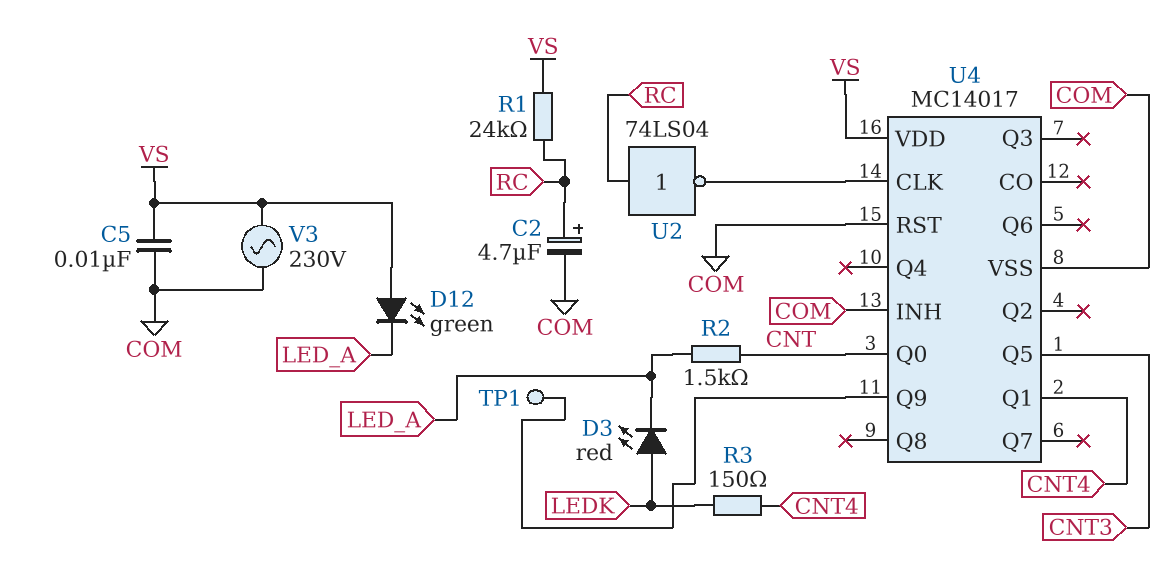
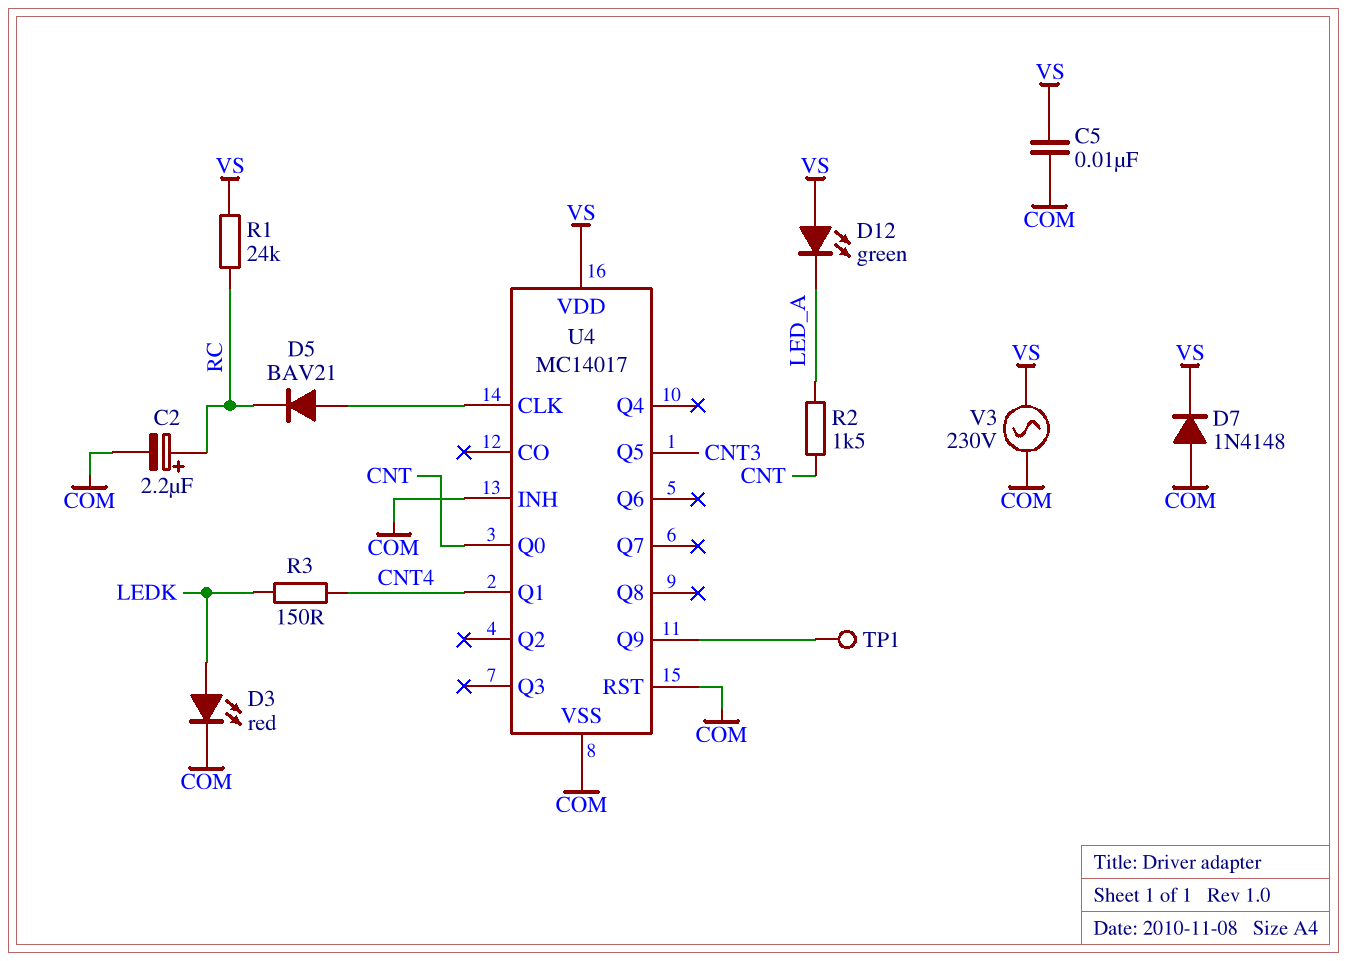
C2: 4.7uF (plus RC, minus COM) -> 2.2uF (plus RC, minus COM)
D3: LED red (A LEDK, K LED_A) -> LED red (A LEDK, K COM)
D5: none -> diode BAV21 (A U4/CLK, K RC)
D7: none -> diode 1N4148 (A COM, K VS)
U2: NOT 74LS04 (in RC, out U4/CLK) -> none

